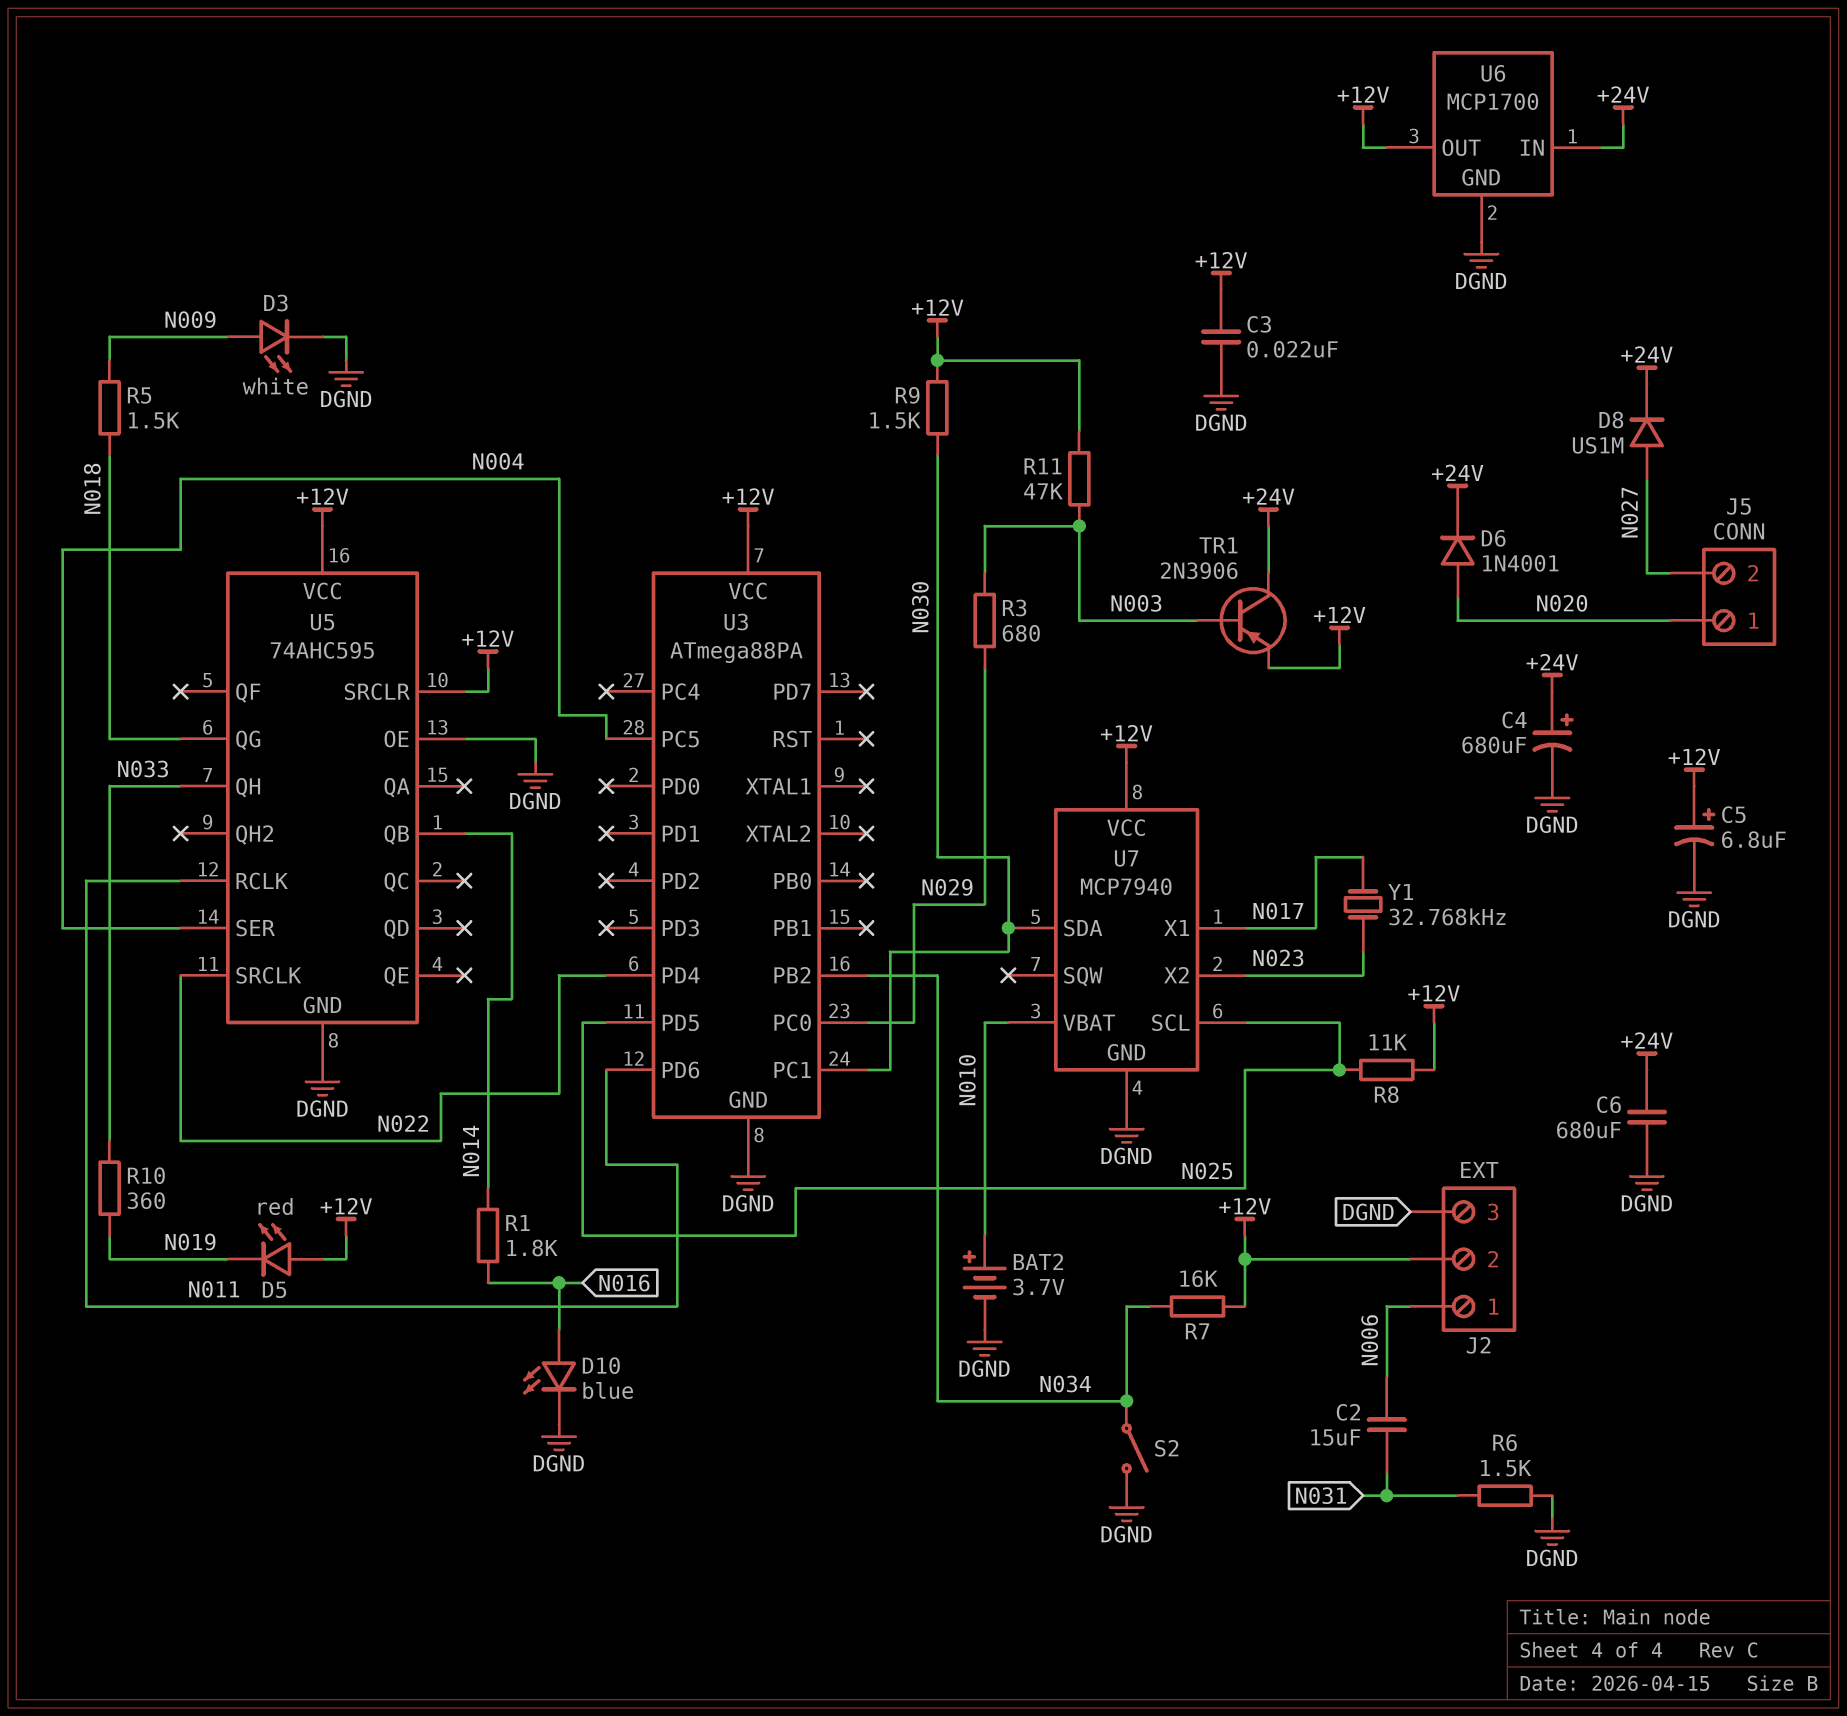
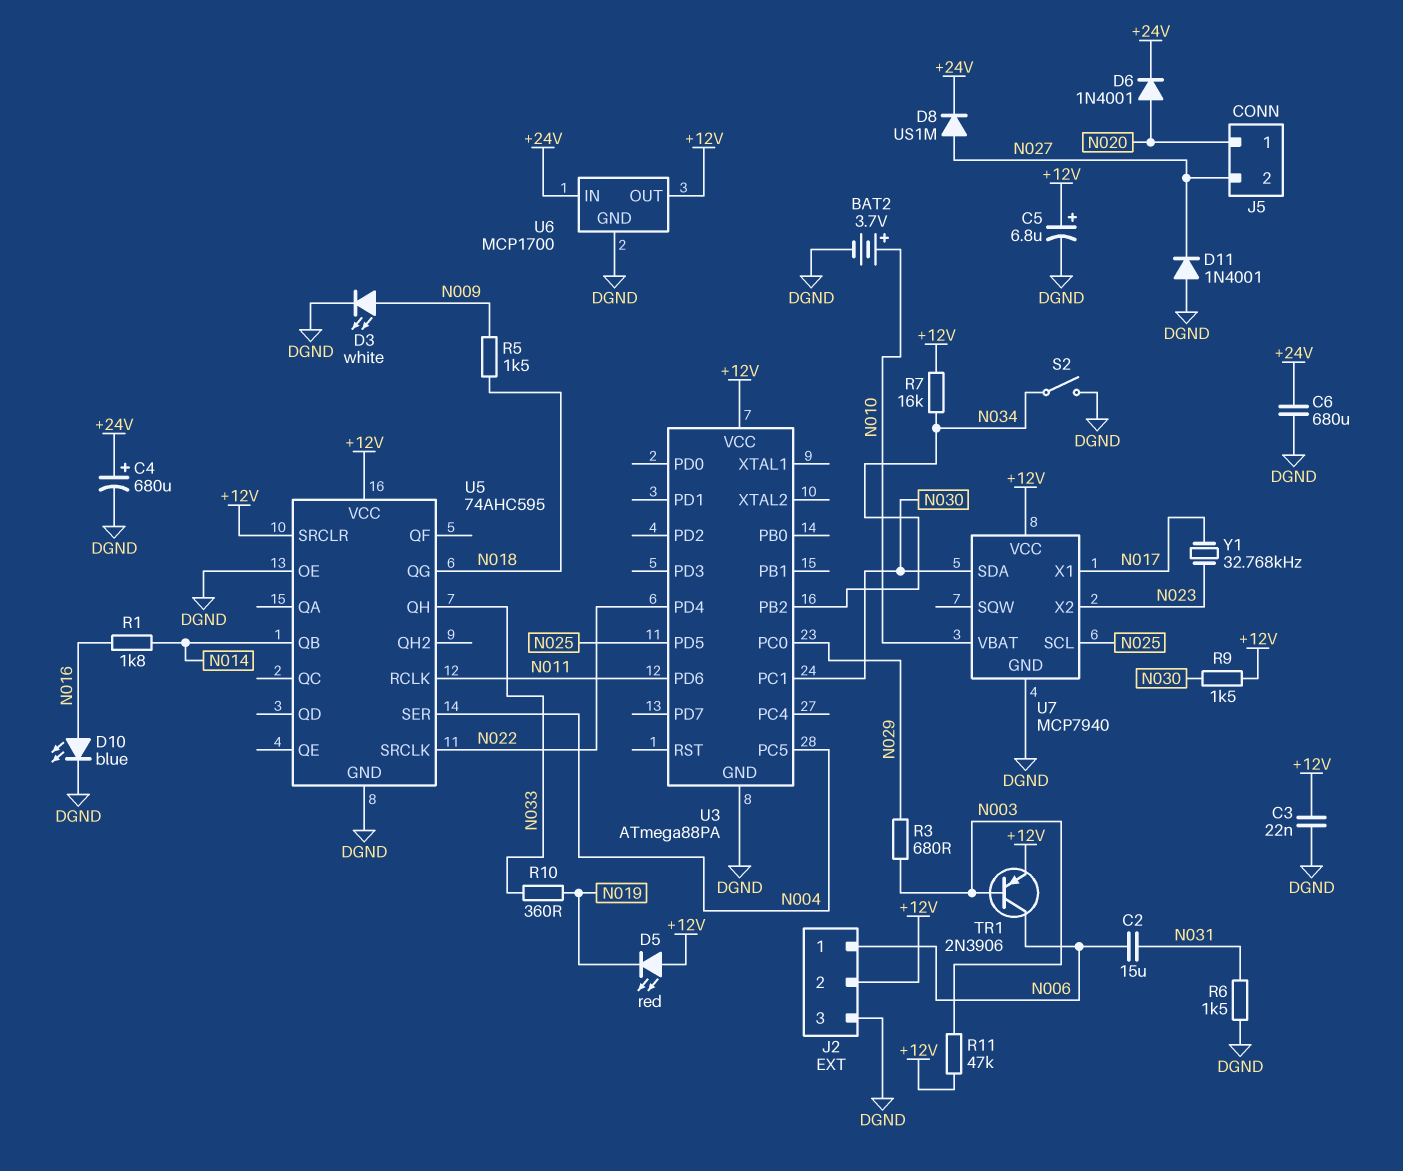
D11: none -> diode 1N4001 (A DGND, K N027)
R8: 11k (+12V, N025) -> none
TR1: PNP 2N3906 (B N003, C +24V, E +12V) -> PNP 2N3906 (B N003, C N006, E +12V)

